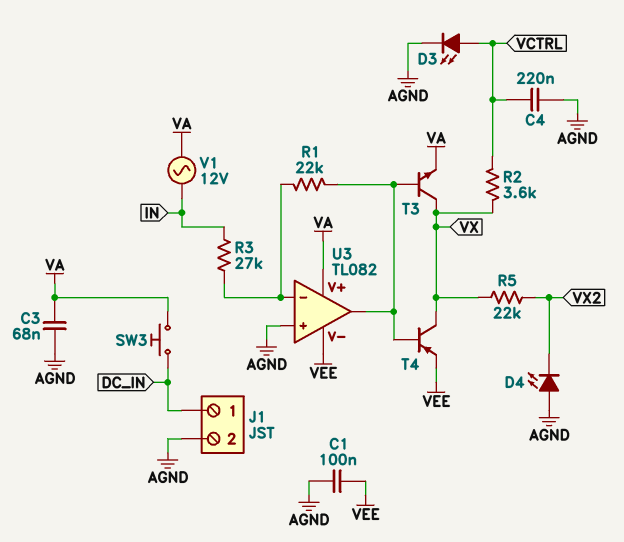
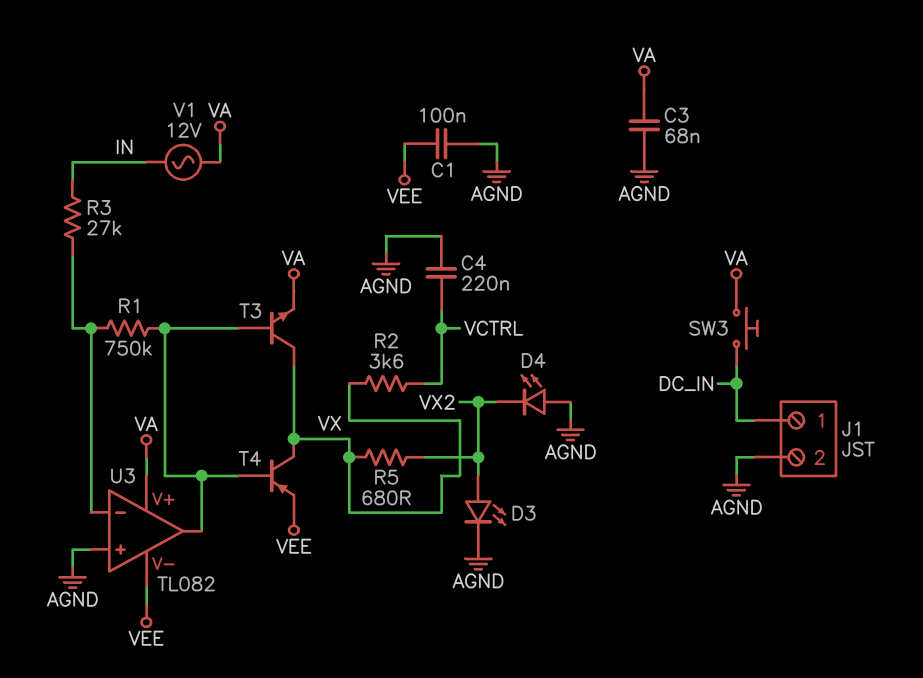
D3: LED (A VCTRL, K AGND) -> LED (A VX2, K AGND)
R1: 22k (U3/in-, U3/out) -> 750k (U3/in-, U3/out)
R5: 22k (VX, VX2) -> 680 (VX, VX2)

